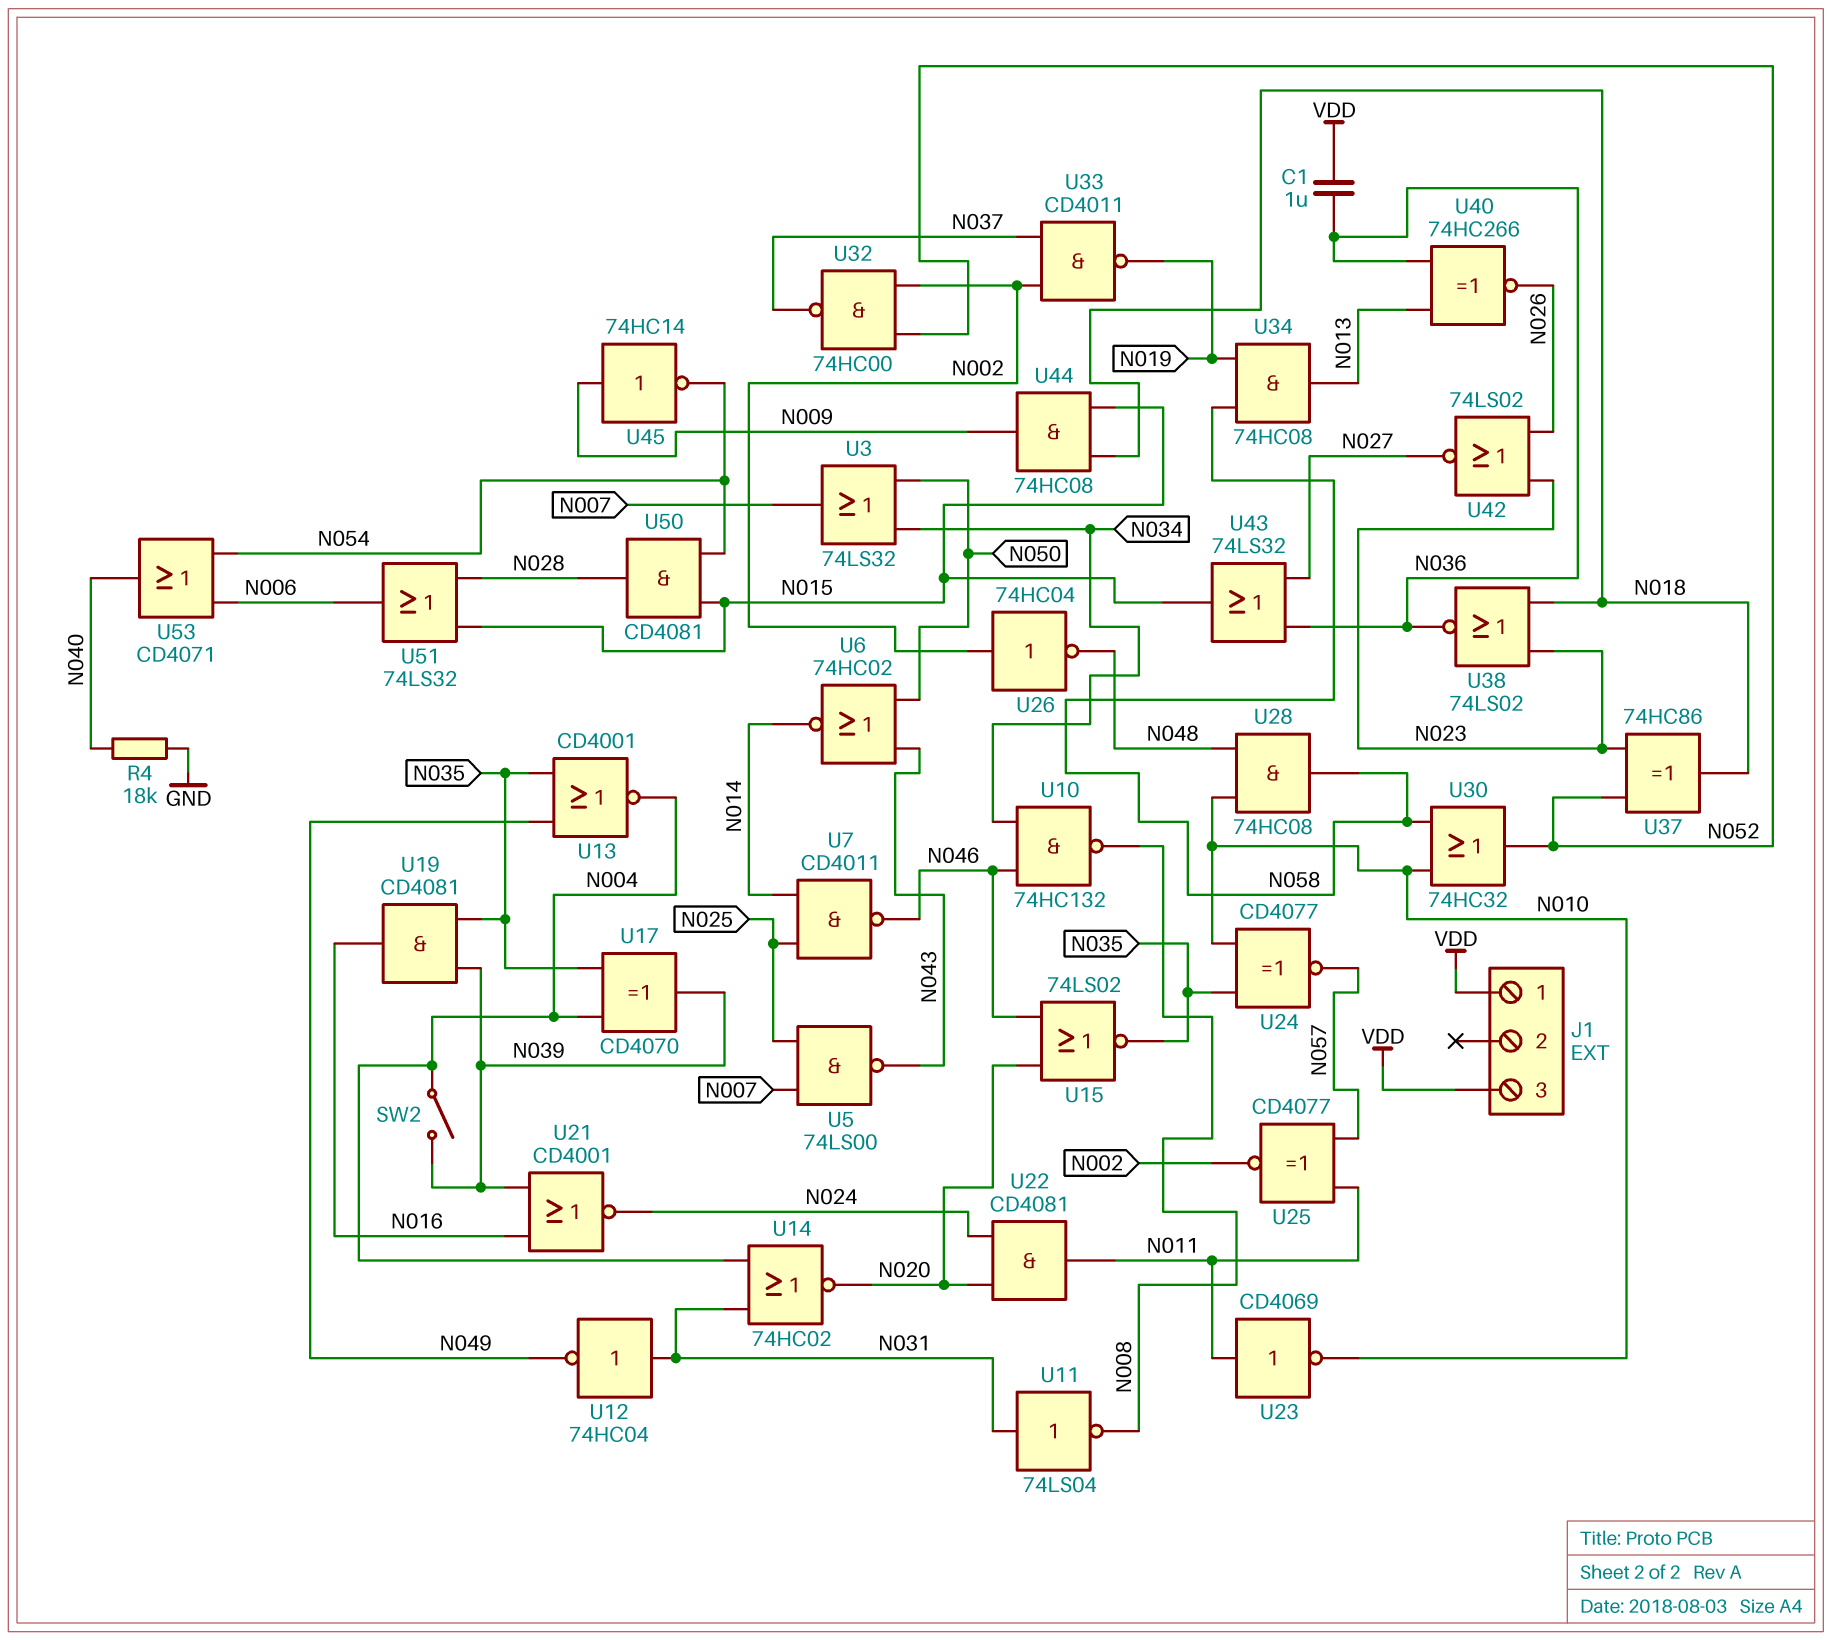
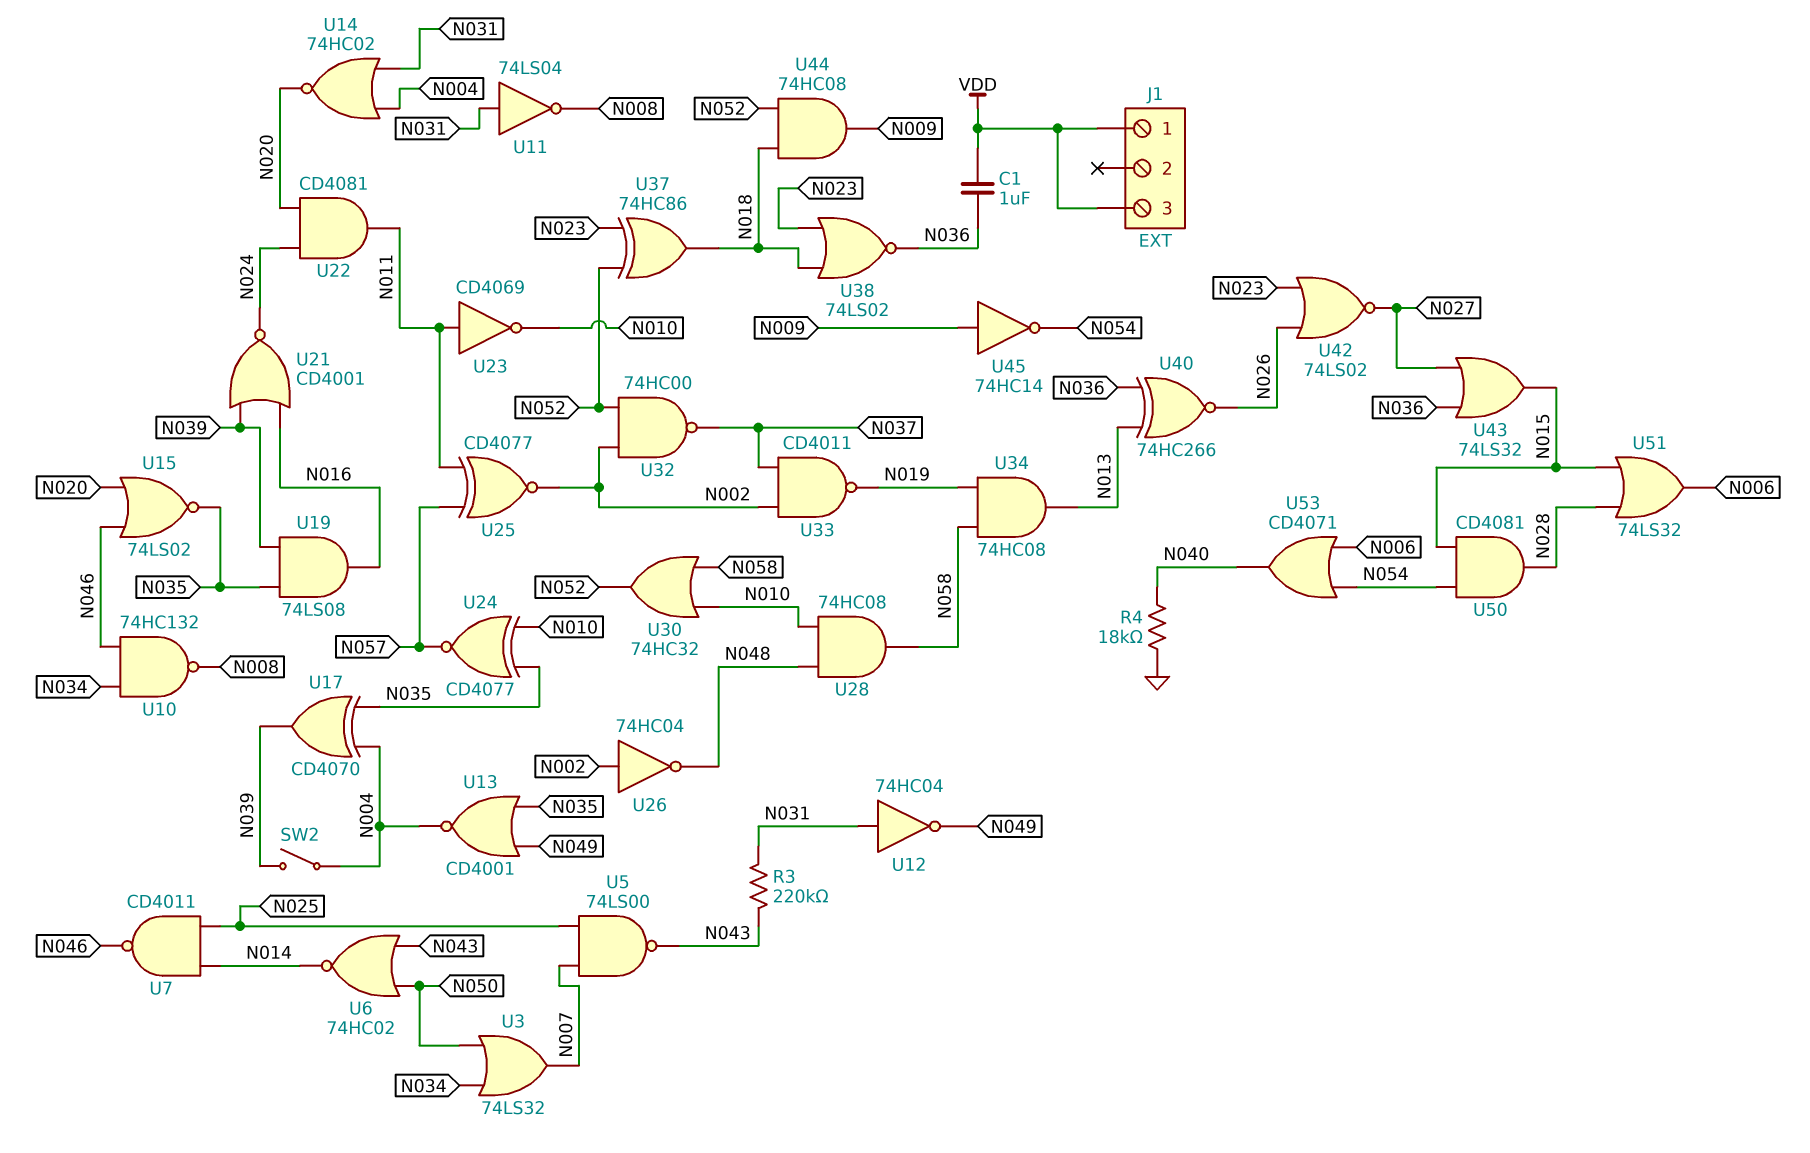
R3: none -> 220k (N031, N043)
U19: AND CD4081 (in N035, in N039, out N016) -> AND 74LS08 (in N035, in N039, out N016)
U44: AND 74HC08 (in N015, in N018, out N009) -> AND 74HC08 (in N018, in N052, out N009)

